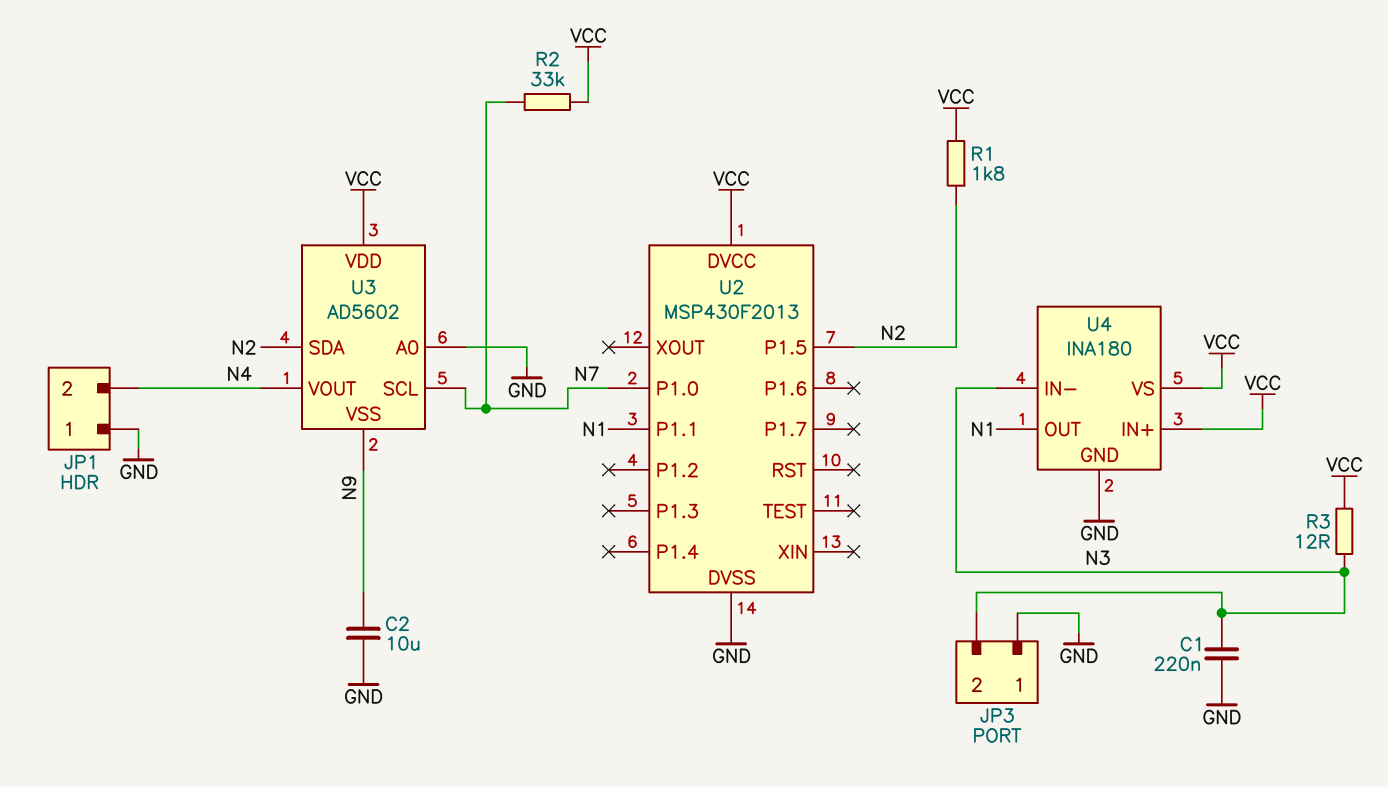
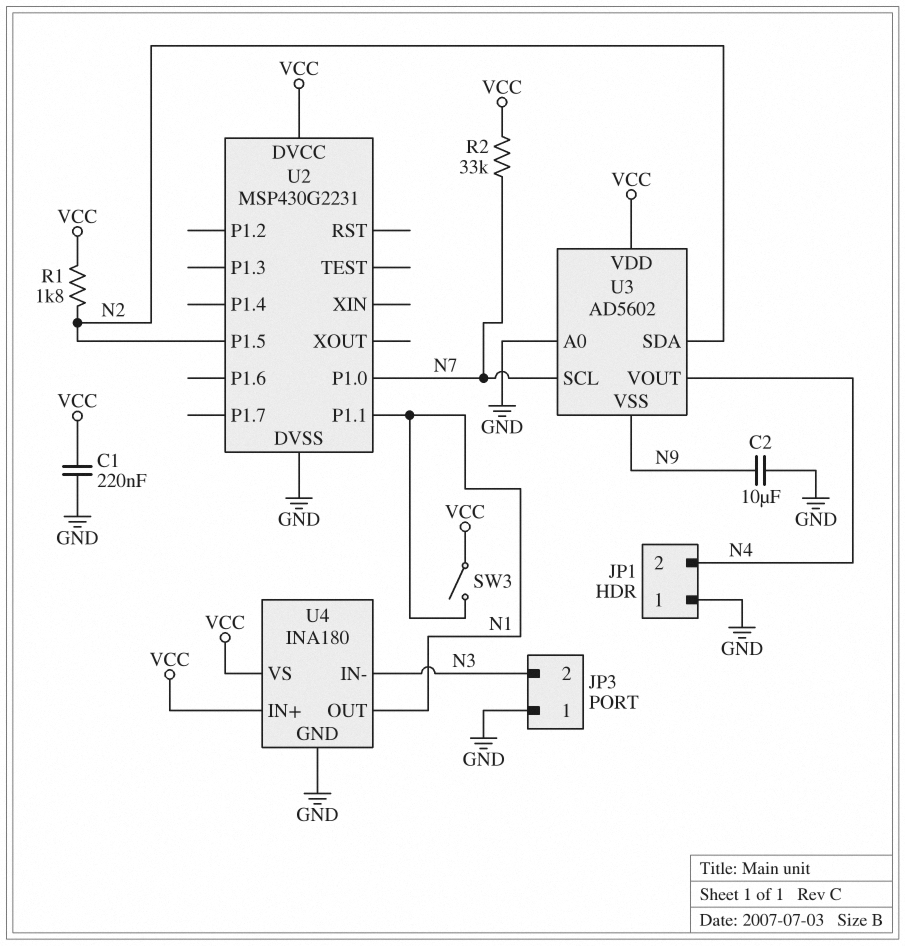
C1: 220nF (GND, N3) -> 220nF (GND, VCC)
R3: 12 (N3, VCC) -> none
SW3: none -> switch (N1, VCC)
U2: MSP430F2013 -> MSP430G2231

